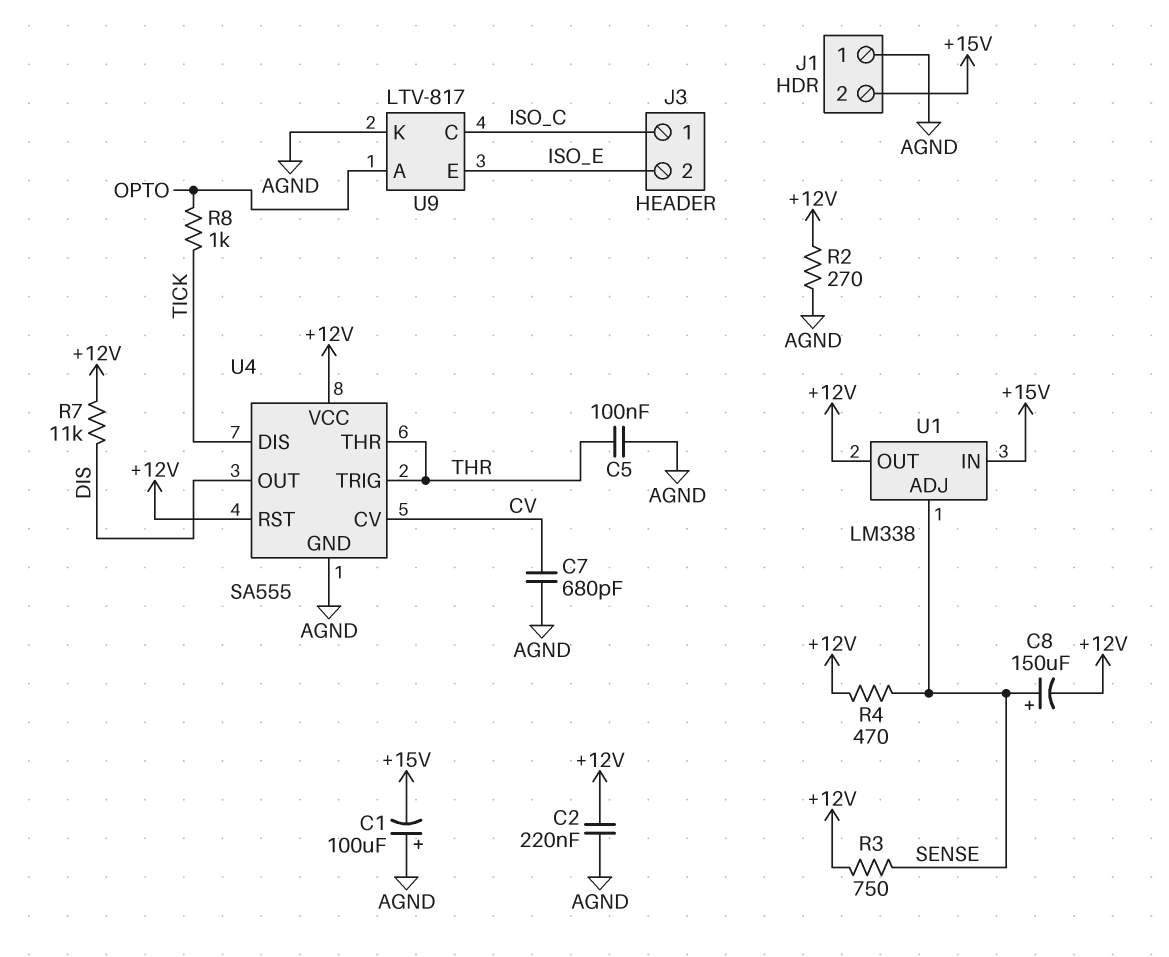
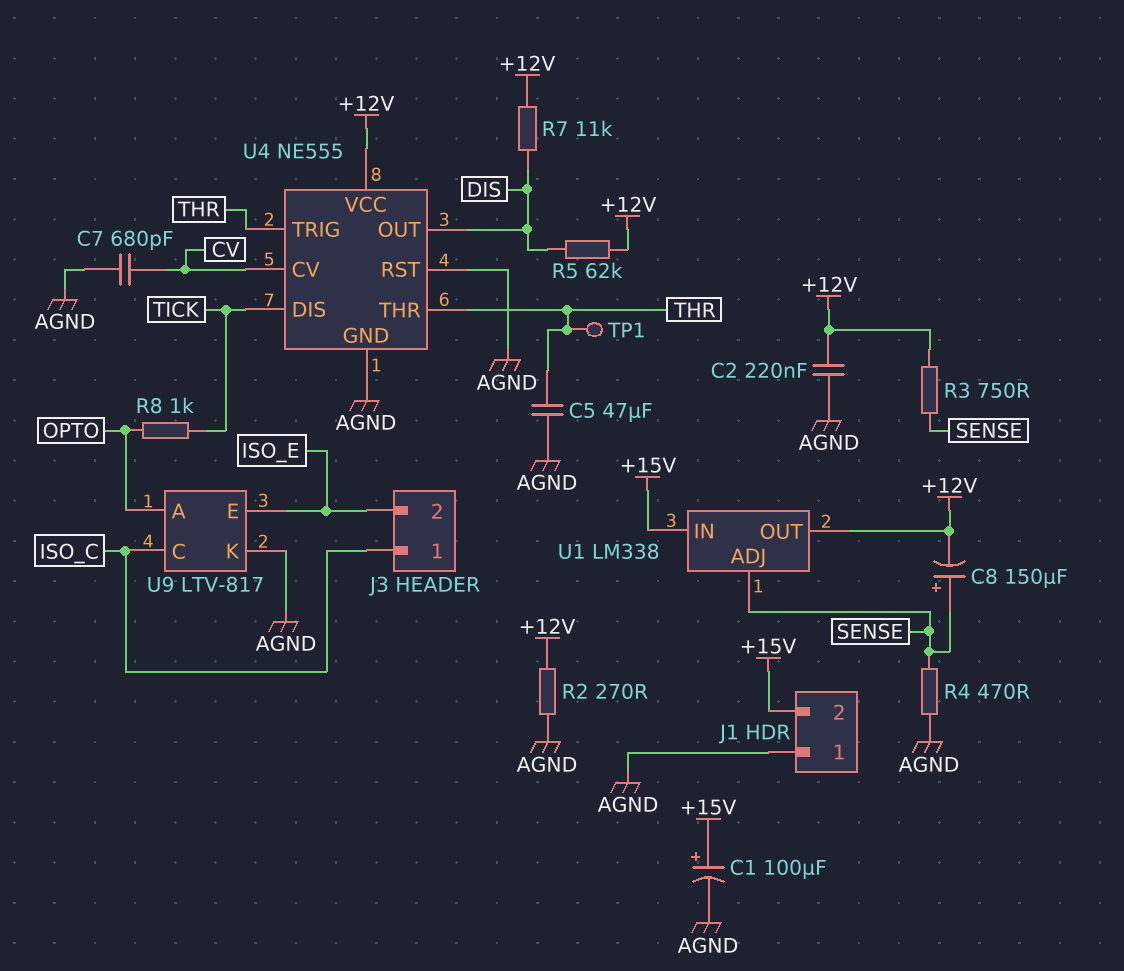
C1: 100uF (plus AGND, minus +15V) -> 100uF (plus +15V, minus AGND)
C5: 100nF (AGND, THR) -> 47uF (AGND, THR)
R4: 470 (+12V, SENSE) -> 470 (AGND, SENSE)
R5: none -> 62k (+12V, DIS)
TP1: none -> test point (THR)
U4: SA555 -> NE555
U4 pin RST: +12V -> AGND

